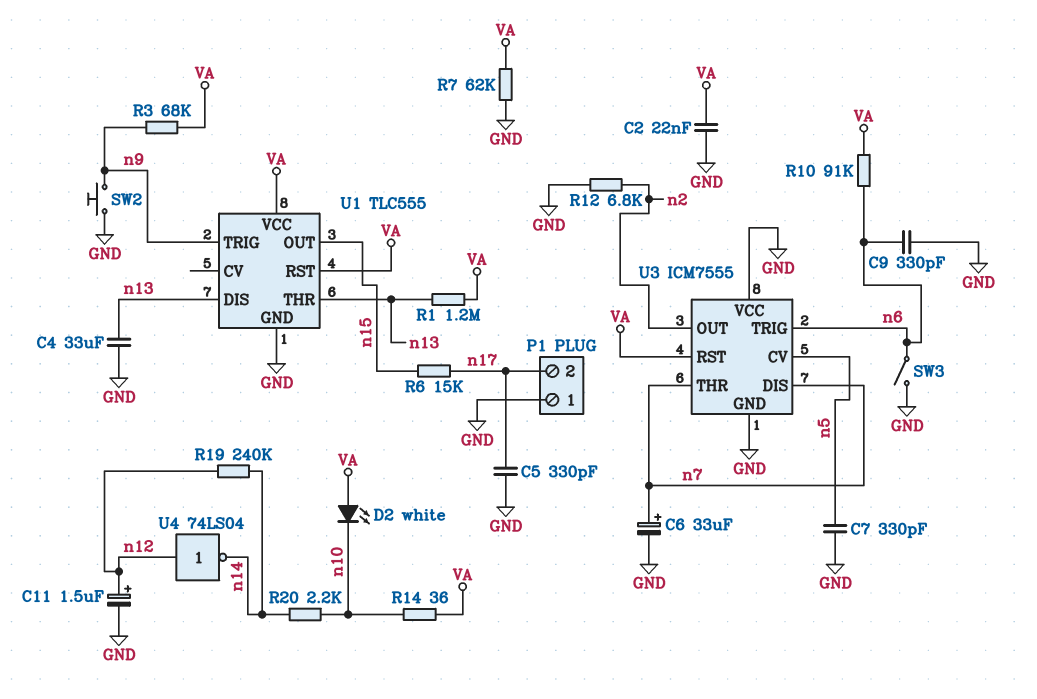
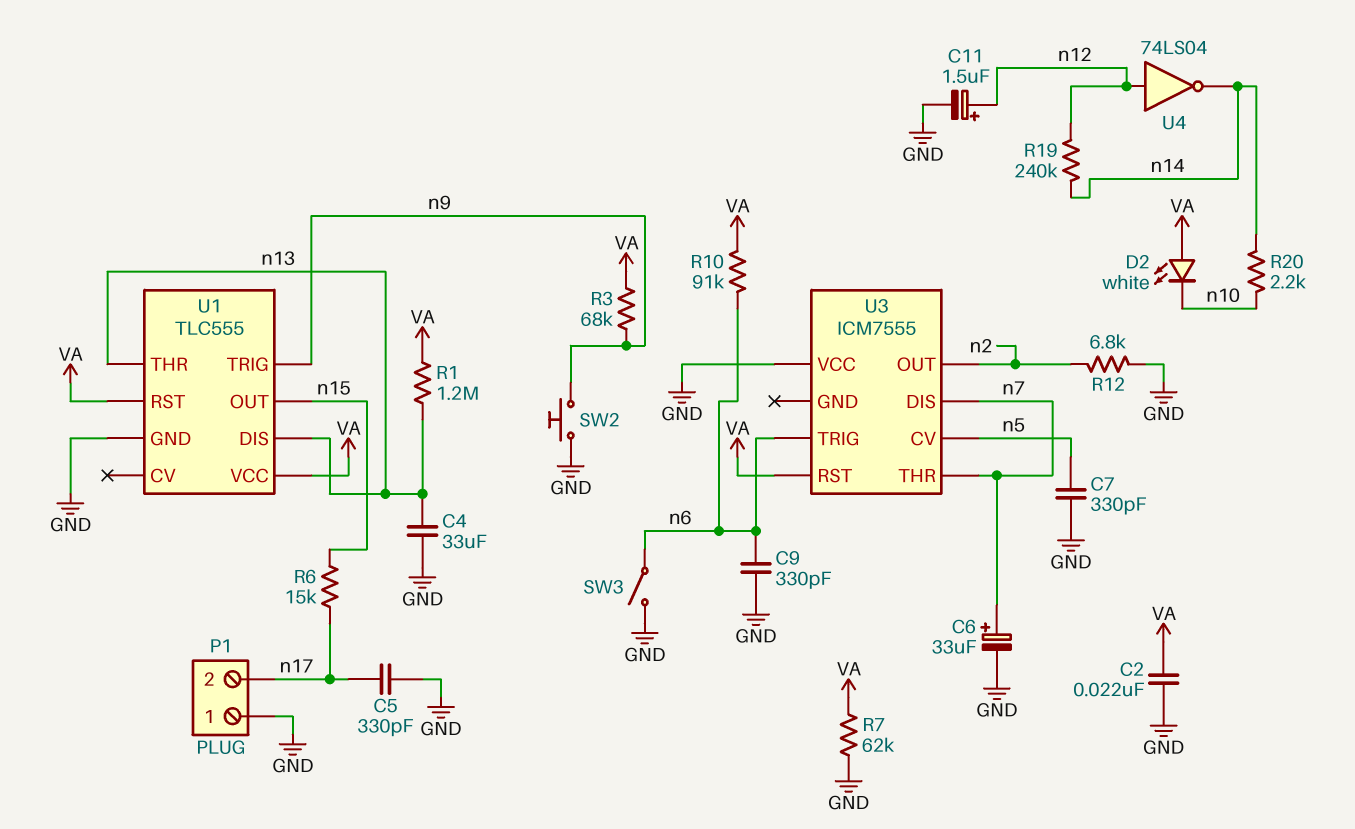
R14: 36 (VA, n10) -> none
U3 pin GND: GND -> none

